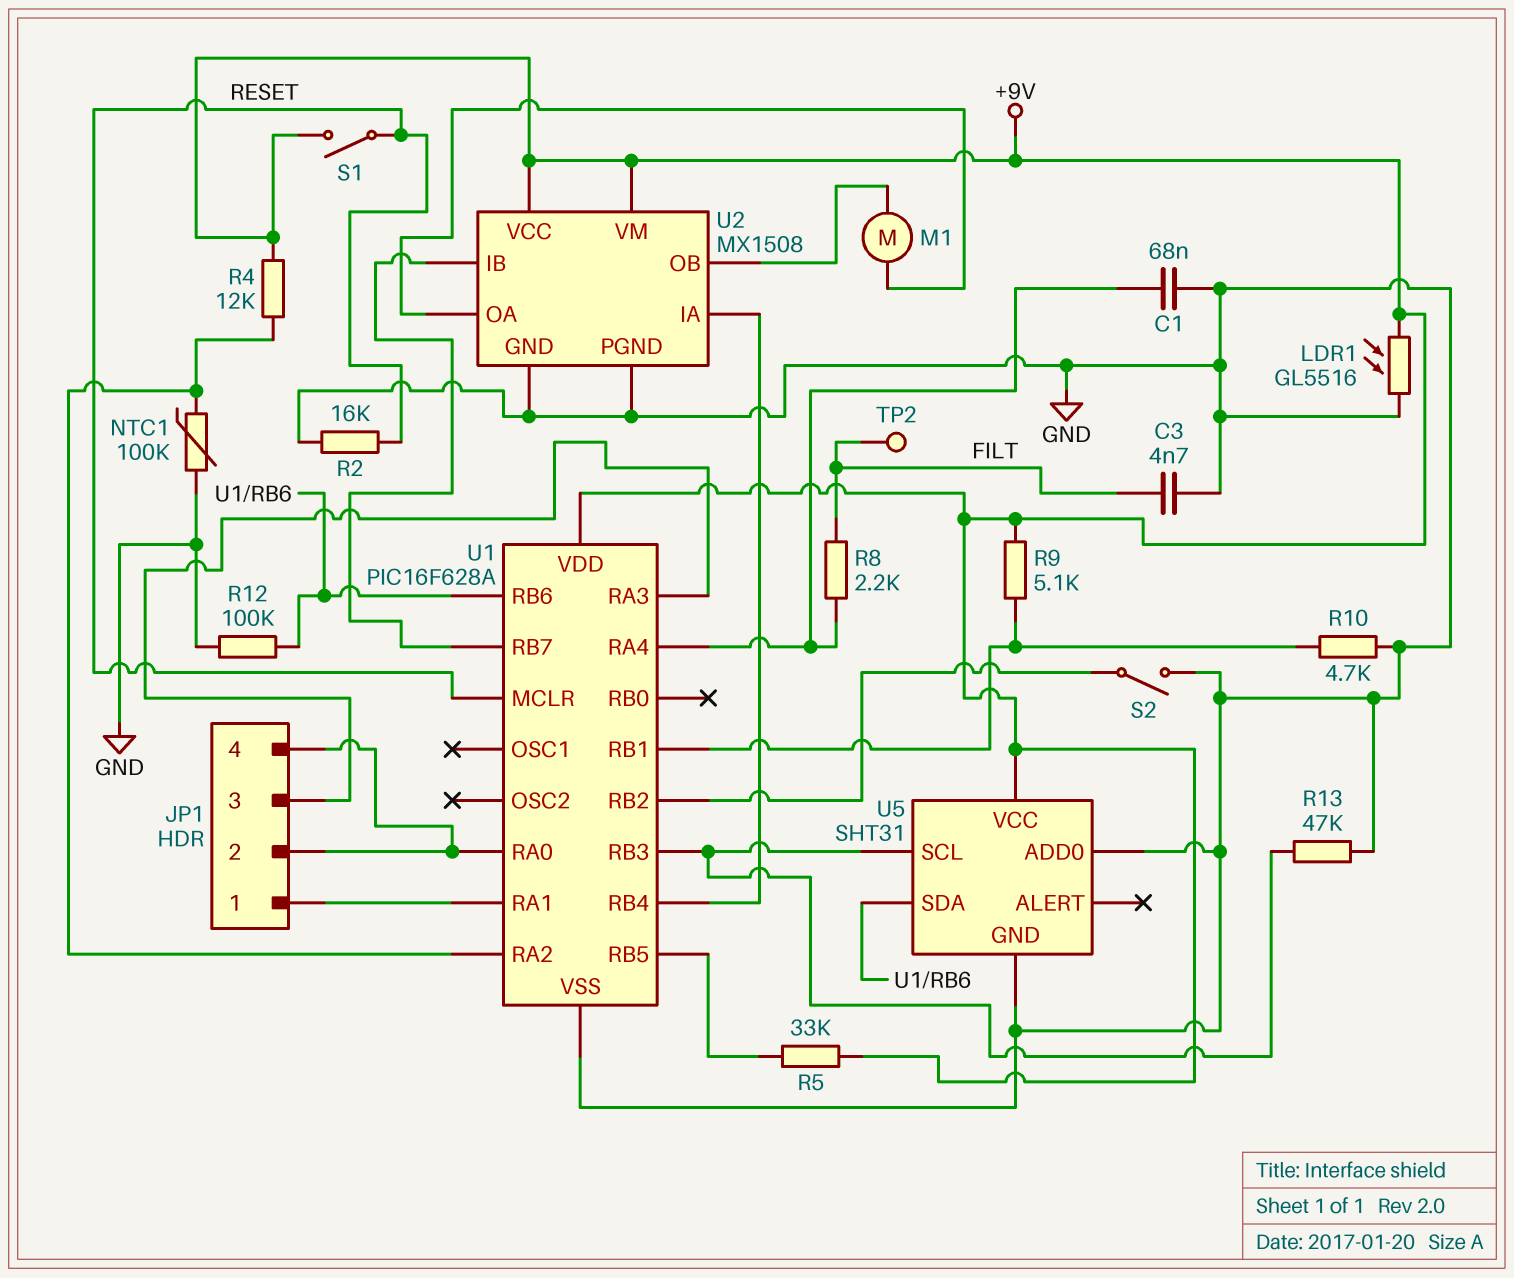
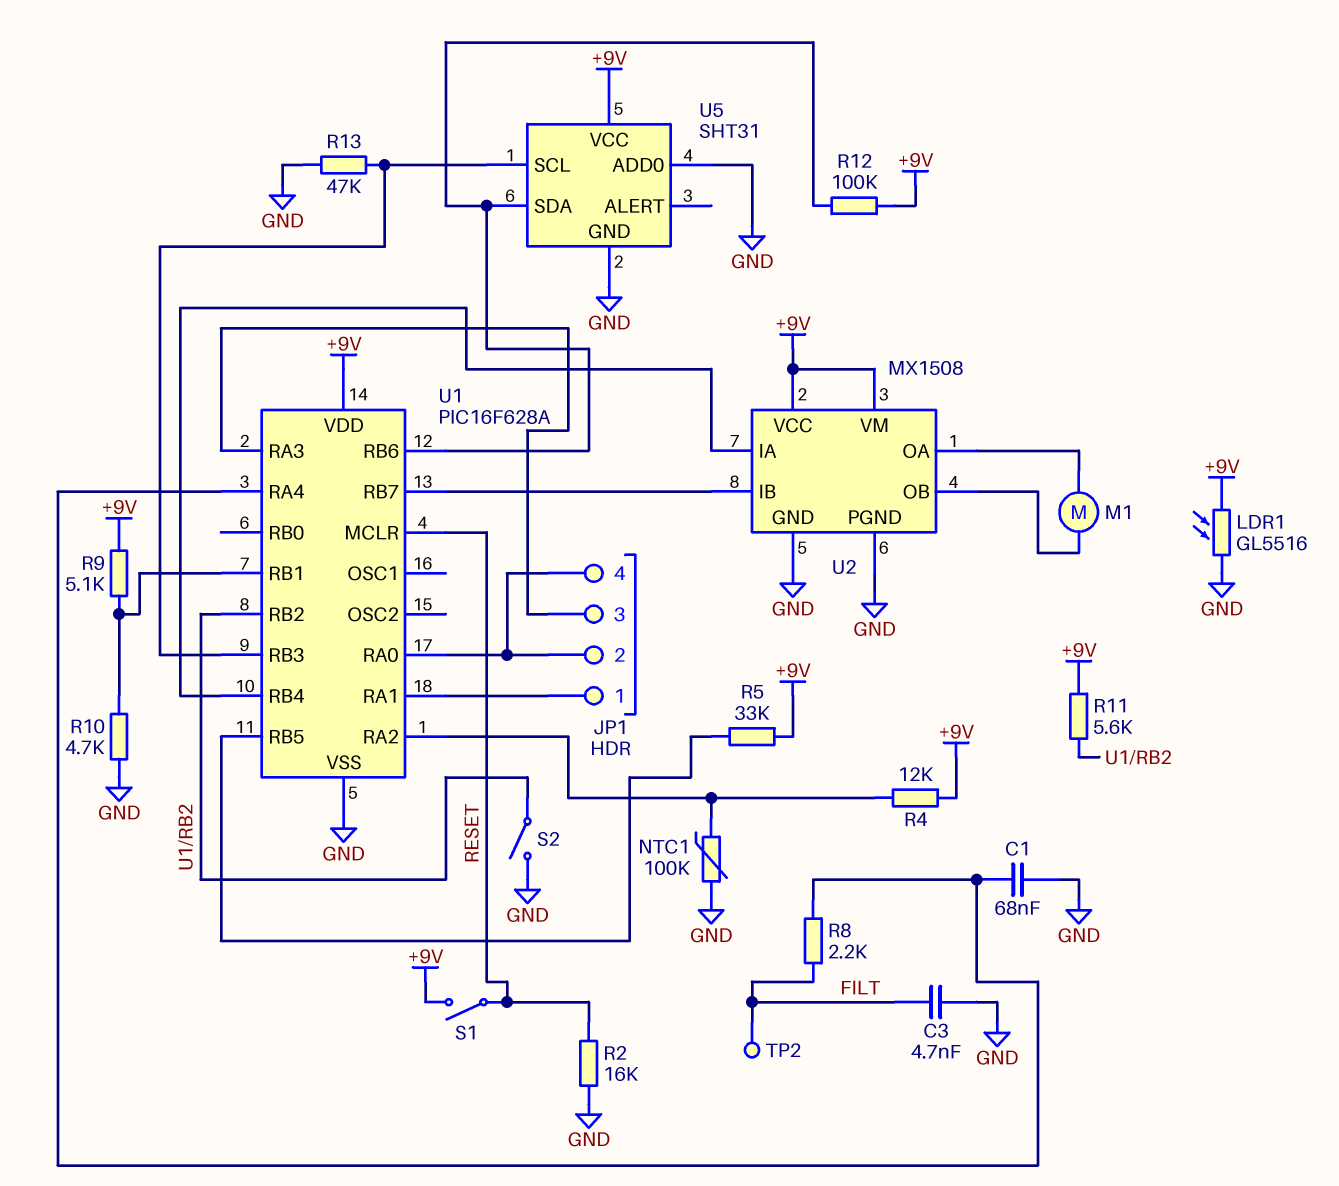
R11: none -> 5.6k (+9V, U1/RB2)
R12: 100k (GND, U1/RB6) -> 100k (+9V, U1/RB6)

